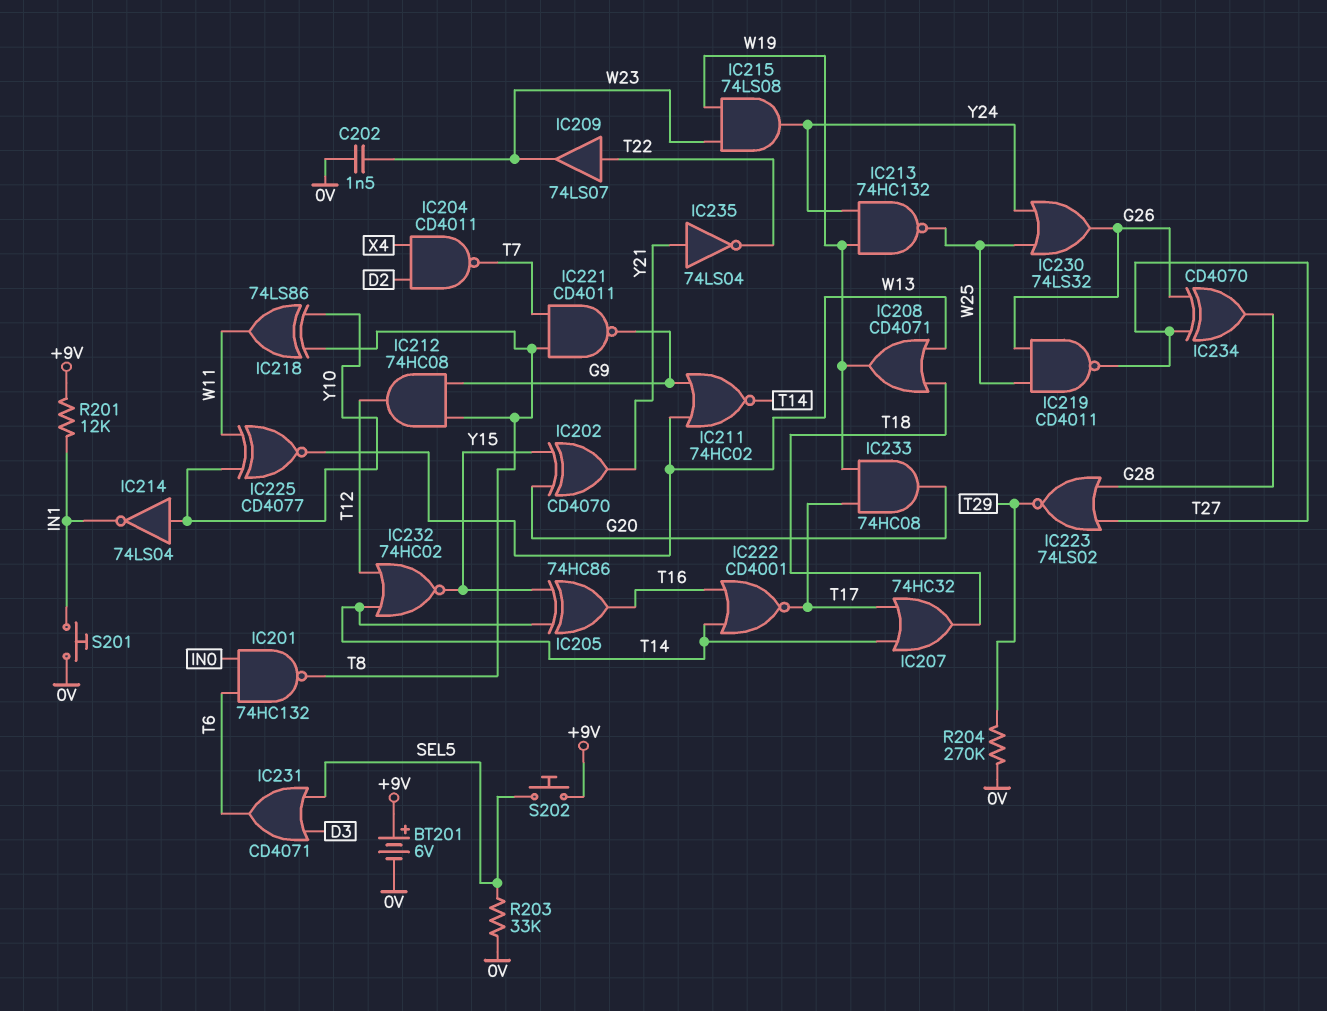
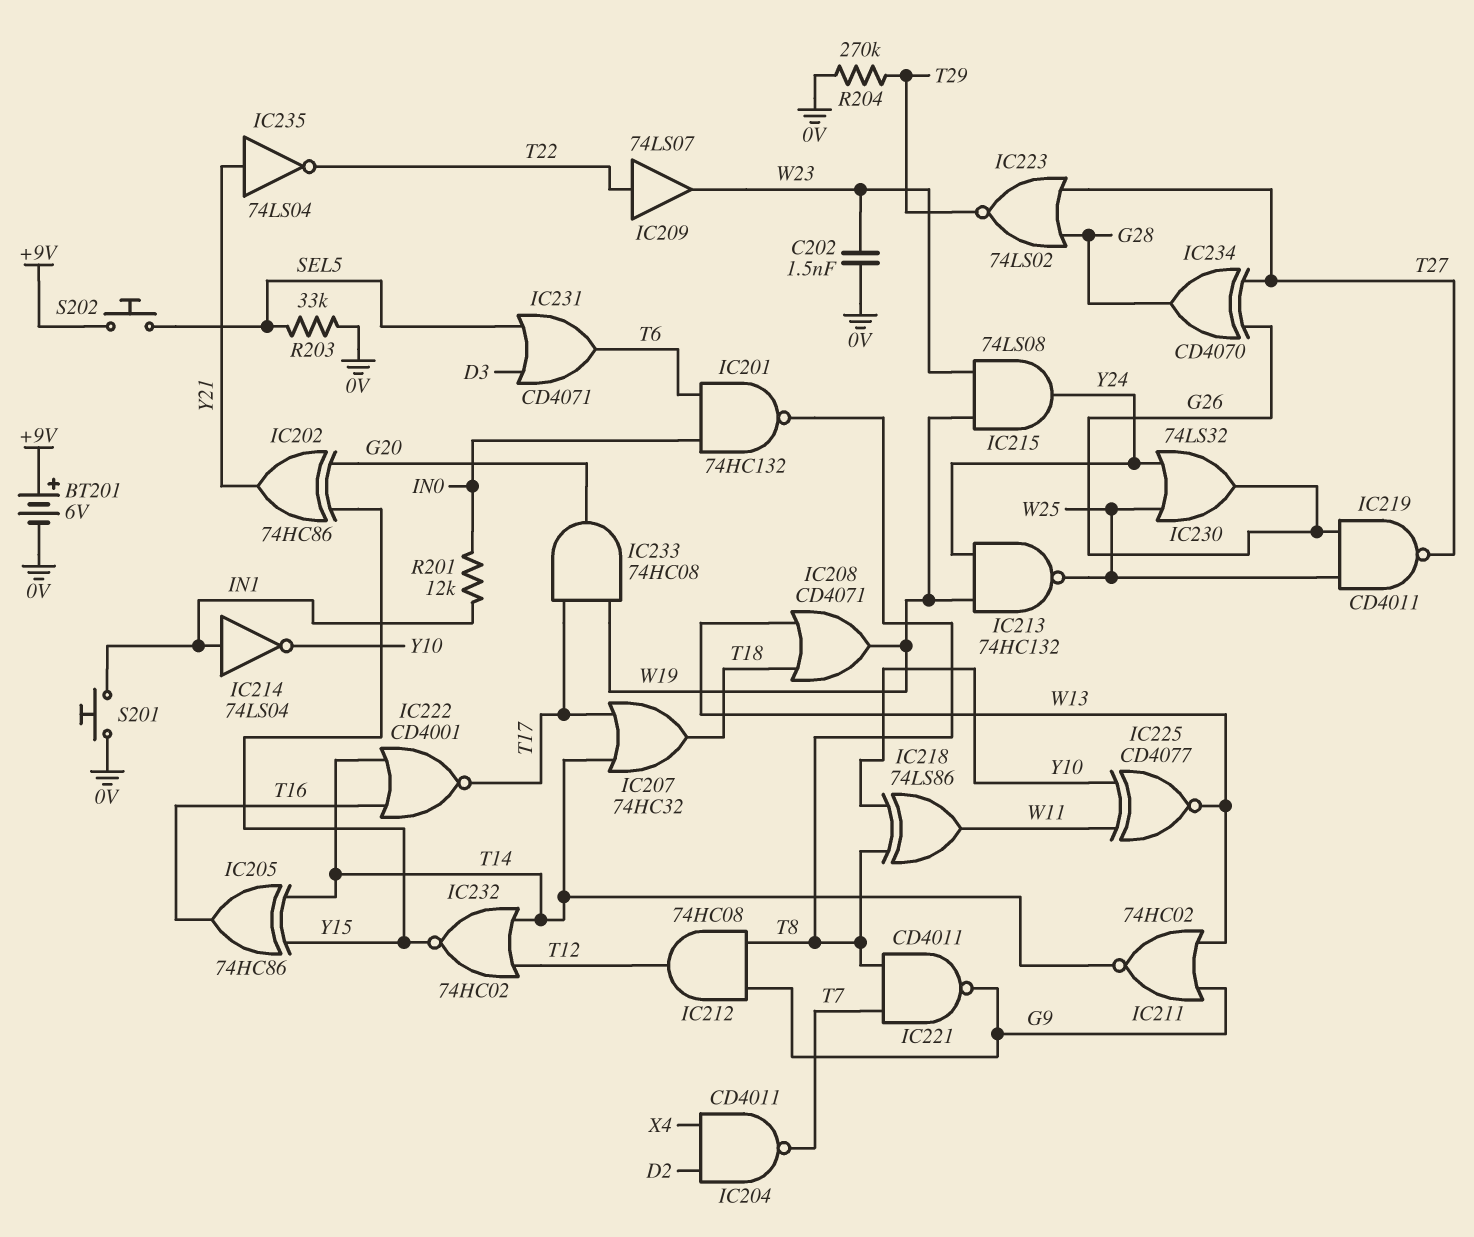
IC202: XOR CD4070 (in G20, in Y15, out Y21) -> XOR 74HC86 (in G20, in Y15, out Y21)
IC214: NOT 74LS04 (in Y10, out IN1) -> NOT 74LS04 (in IN1, out Y10)
R201: 12k (+9V, IN1) -> 12k (IN0, IN1)

